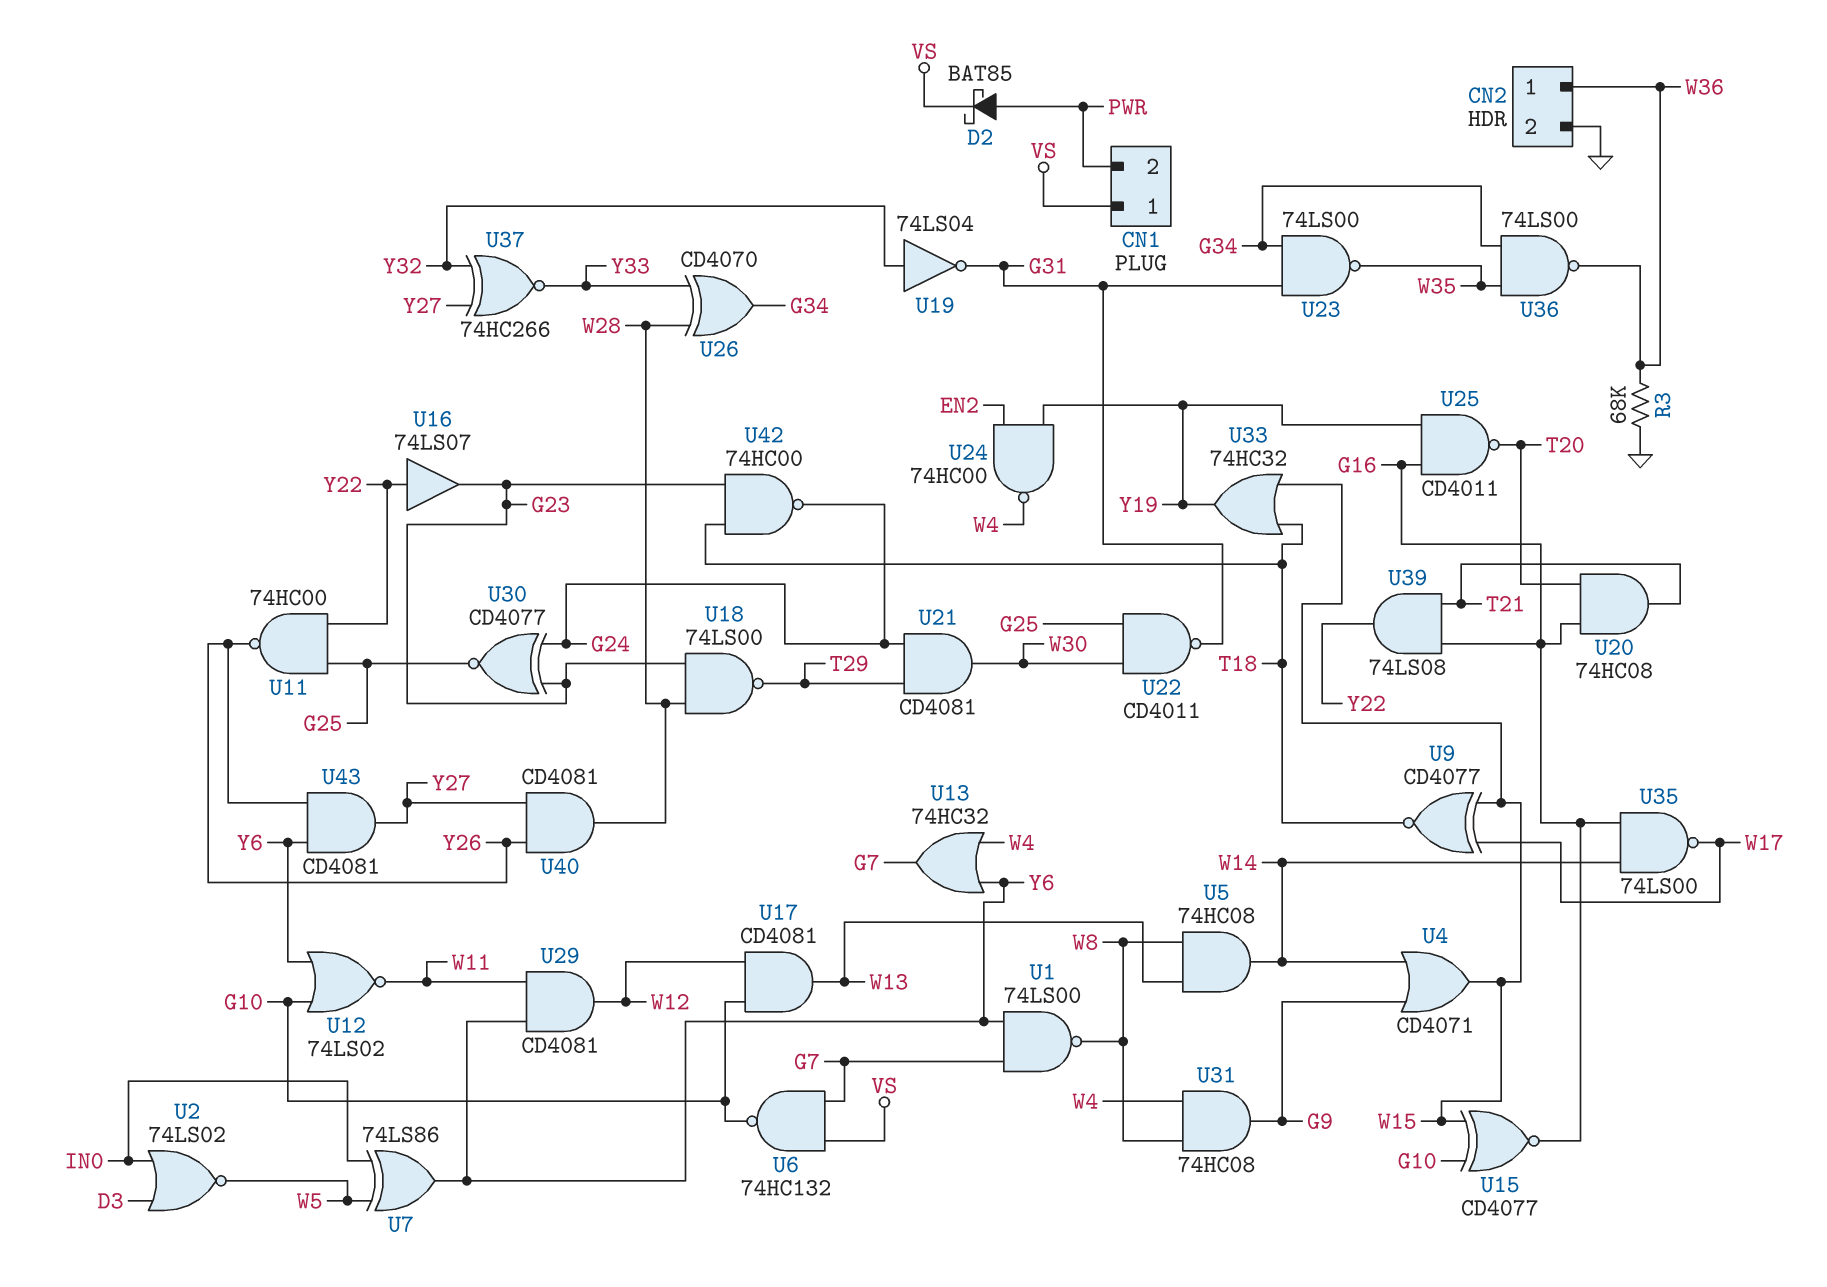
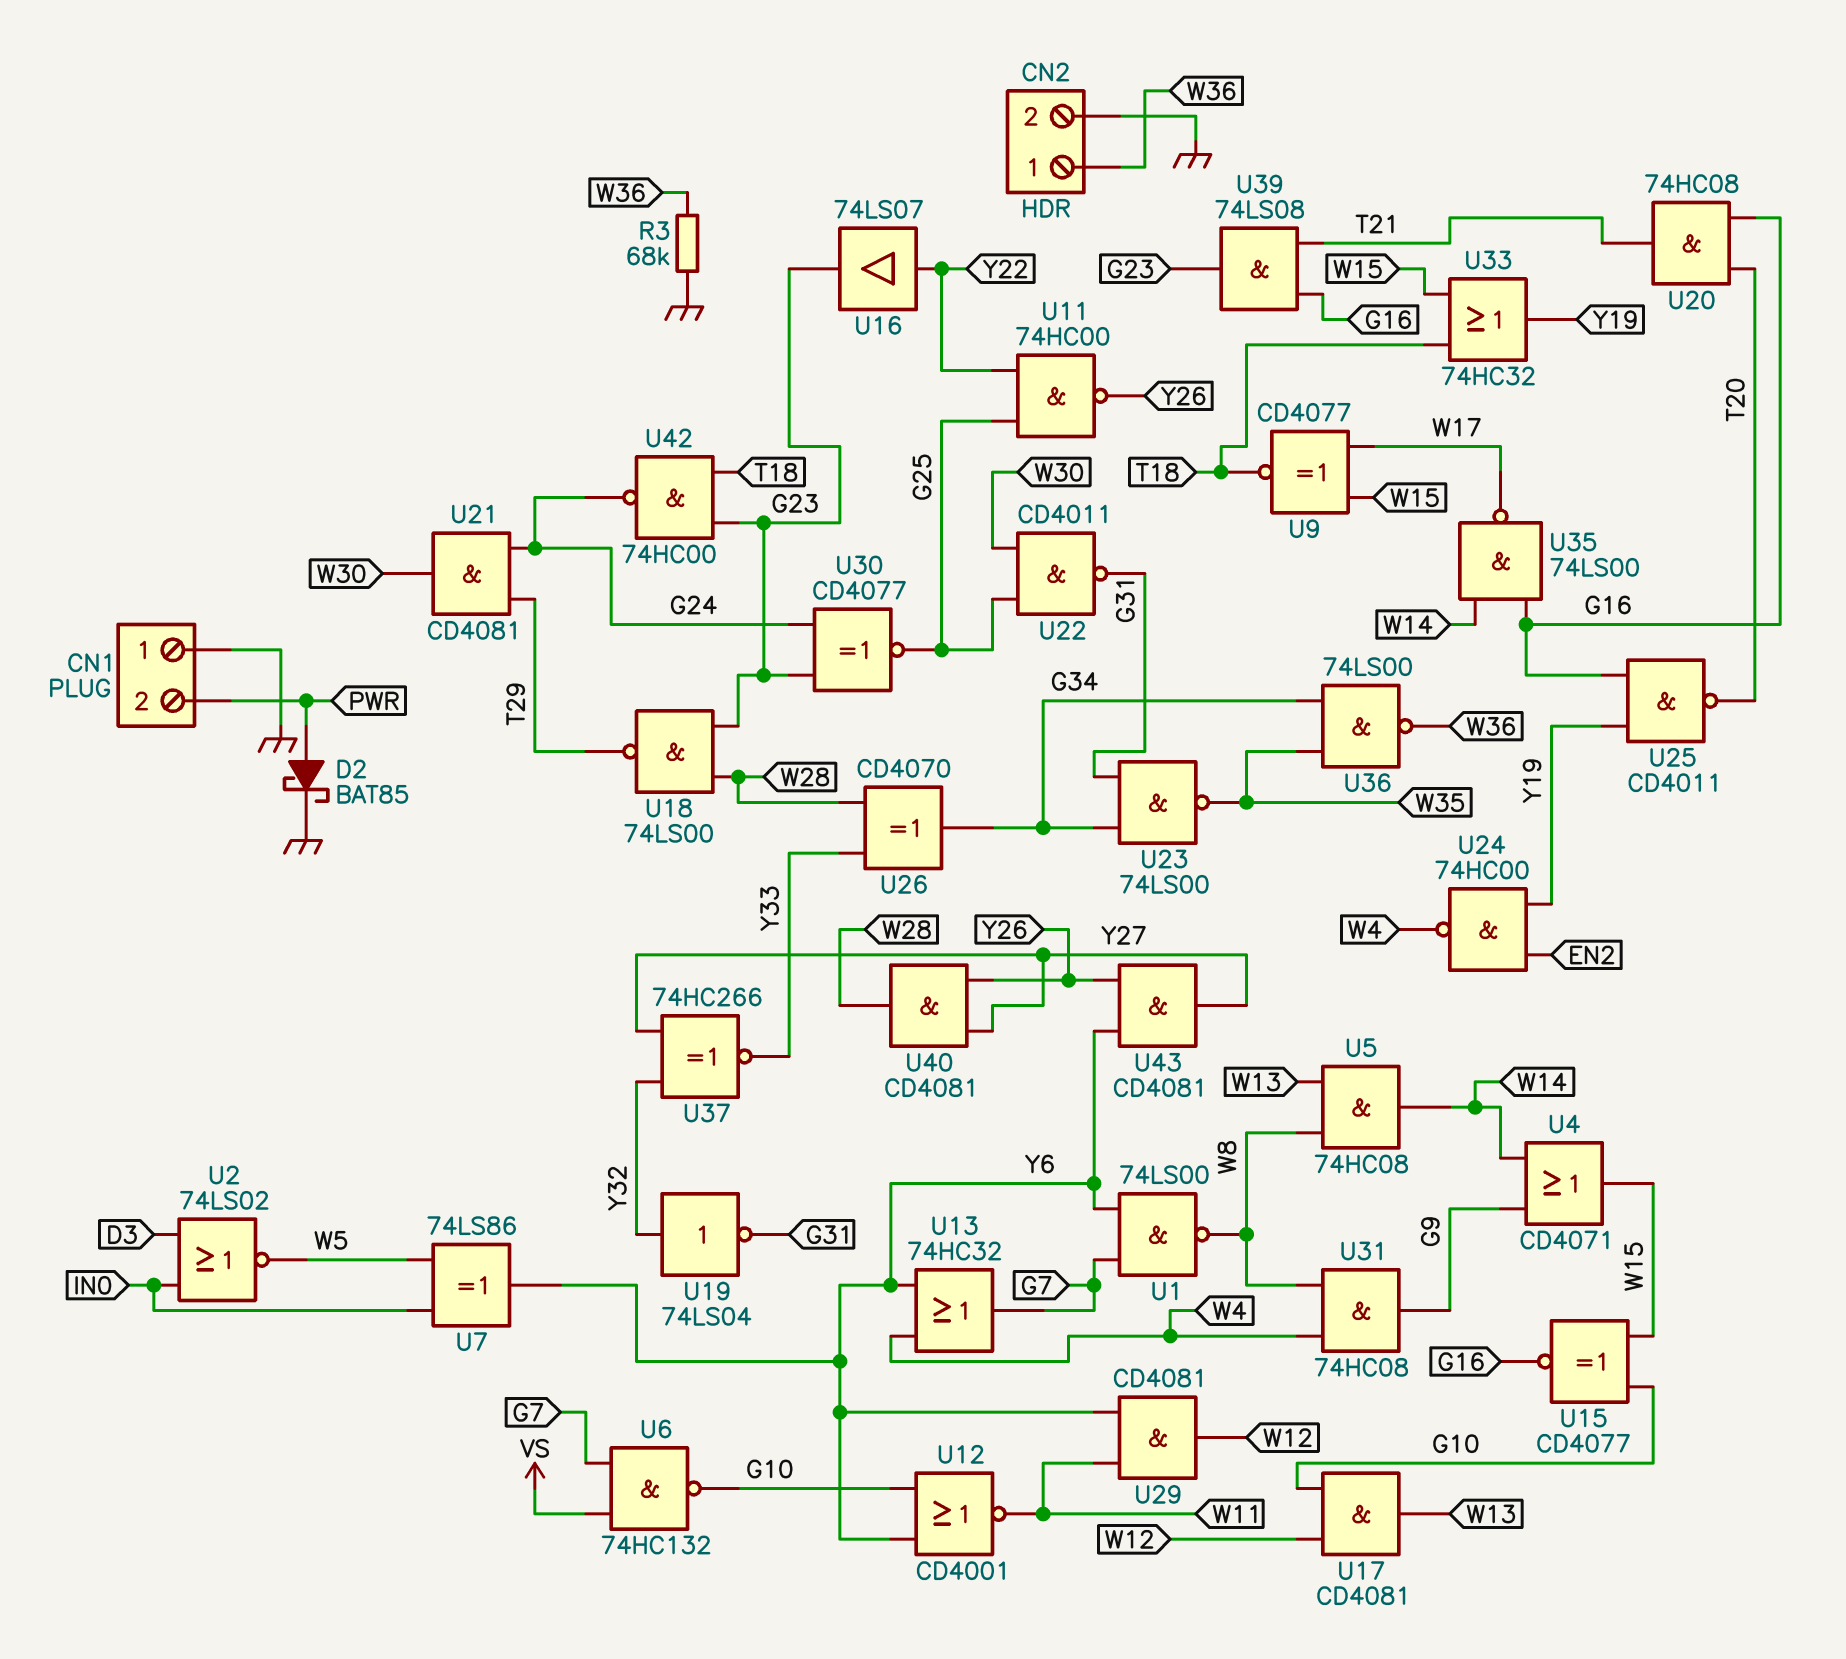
CN1 pin 1: VS -> GND
D2: schottky BAT85 (A PWR, K VS) -> schottky BAT85 (A PWR, K GND)
U12: NOR 74LS02 (in G10, in Y6, out W11) -> NOR CD4001 (in G10, in Y6, out W11)
U39: AND 74LS08 (in G16, in T21, out Y22) -> AND 74LS08 (in G16, in T21, out G23)

